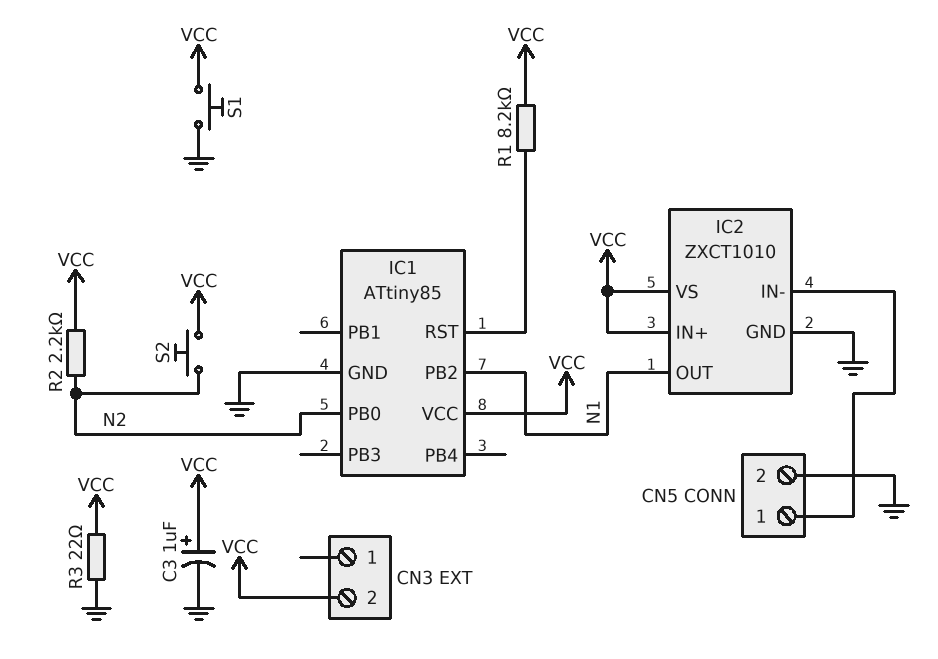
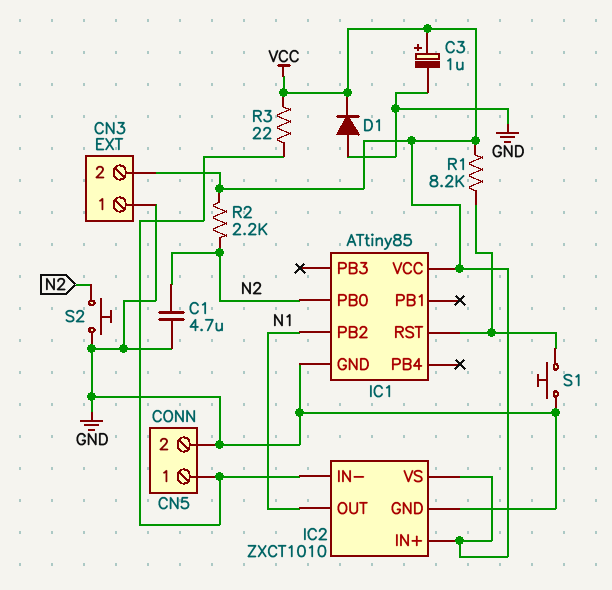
C1: none -> 4.7uF (GND, N2)
CN3 pin 1: none -> GND
D1: none -> diode (A GND, K VCC)
R3: 22 (GND, VCC) -> 22 (CN5/1, VCC)
S1: button (GND, VCC) -> button (GND, IC1/RST)
S2: button (N2, VCC) -> button (GND, N2)

